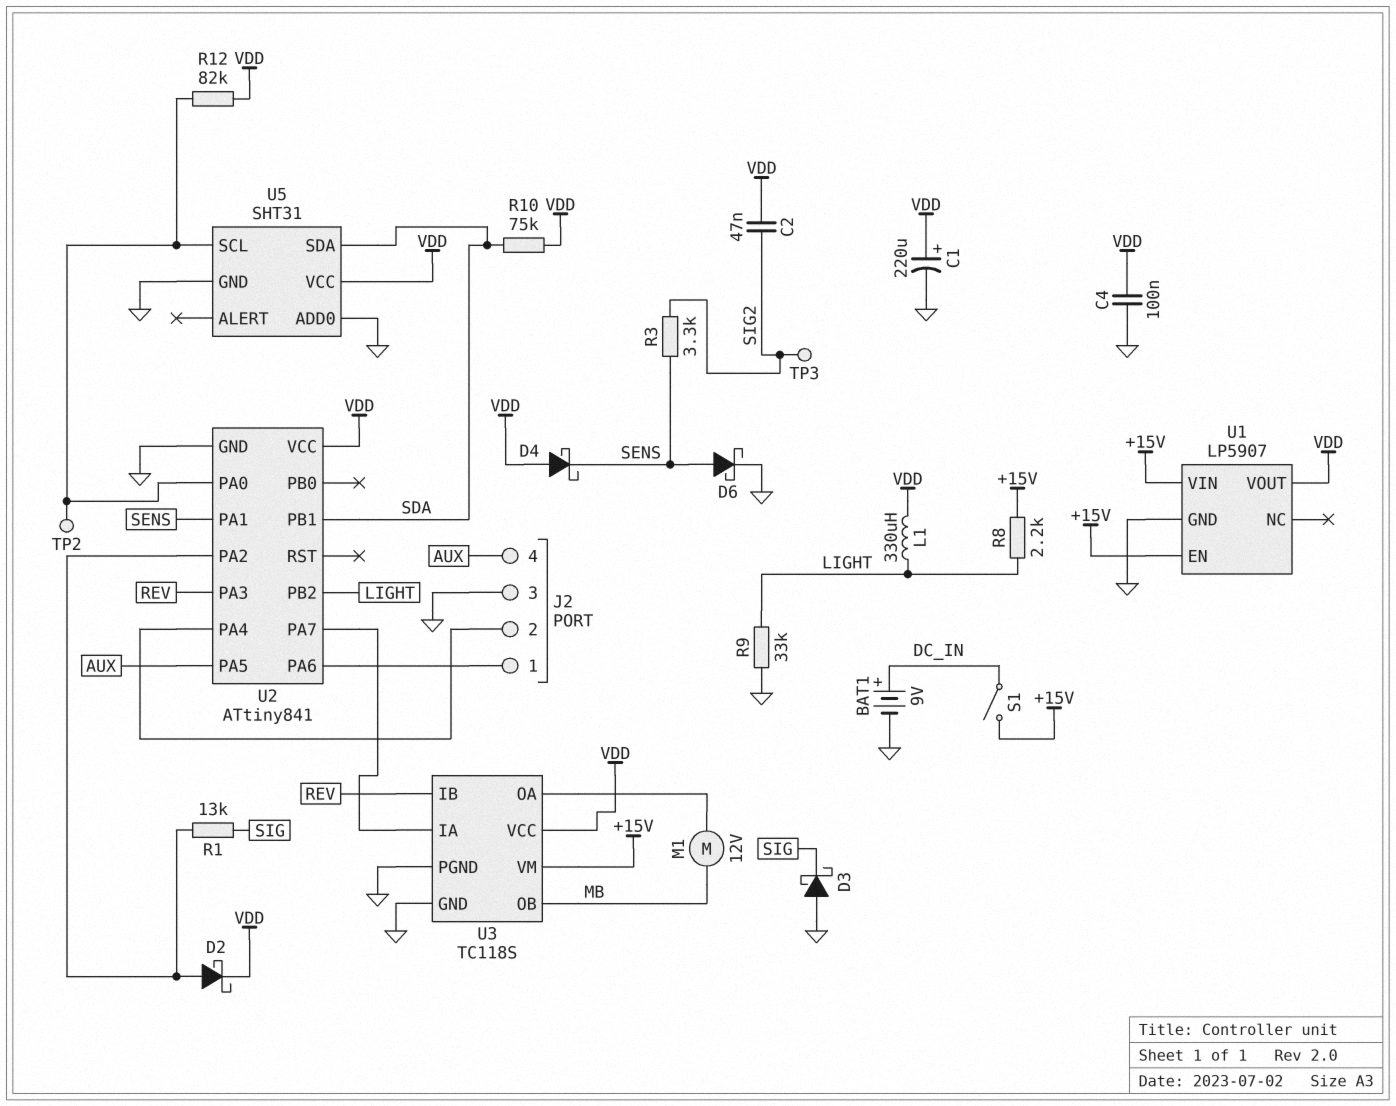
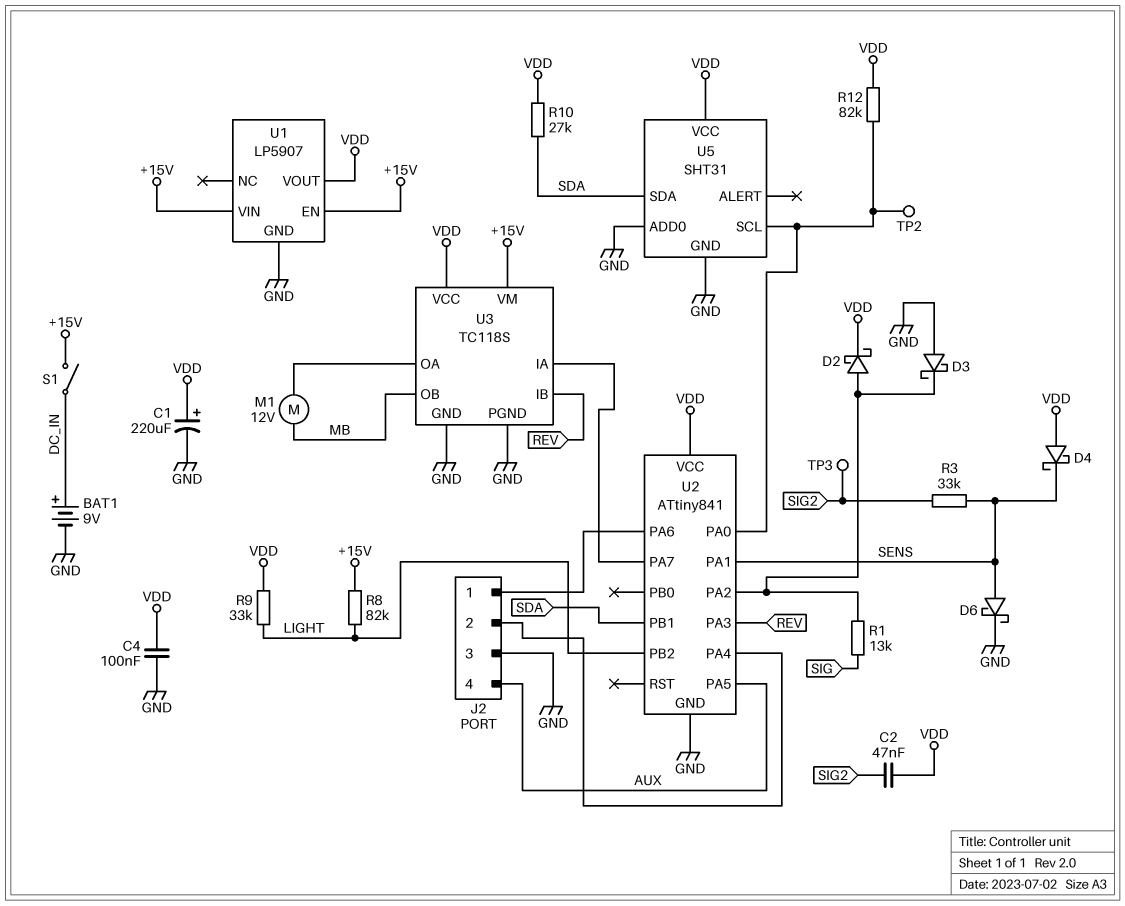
D3: schottky (A GND, K SIG) -> schottky (A GND, K U2/PA2)
L1: 330uH (LIGHT, VDD) -> none
R3: 3.3k (SENS, SIG2) -> 33k (SENS, SIG2)
R8: 2.2k (+15V, LIGHT) -> 82k (+15V, LIGHT)
R9: 33k (GND, LIGHT) -> 33k (LIGHT, VDD)
R10: 75k (SDA, VDD) -> 27k (SDA, VDD)

